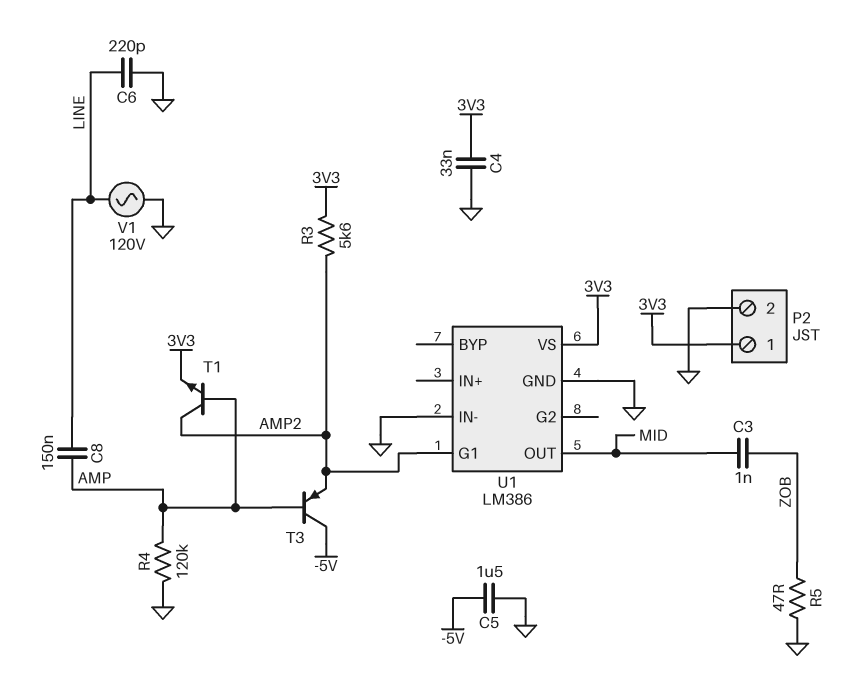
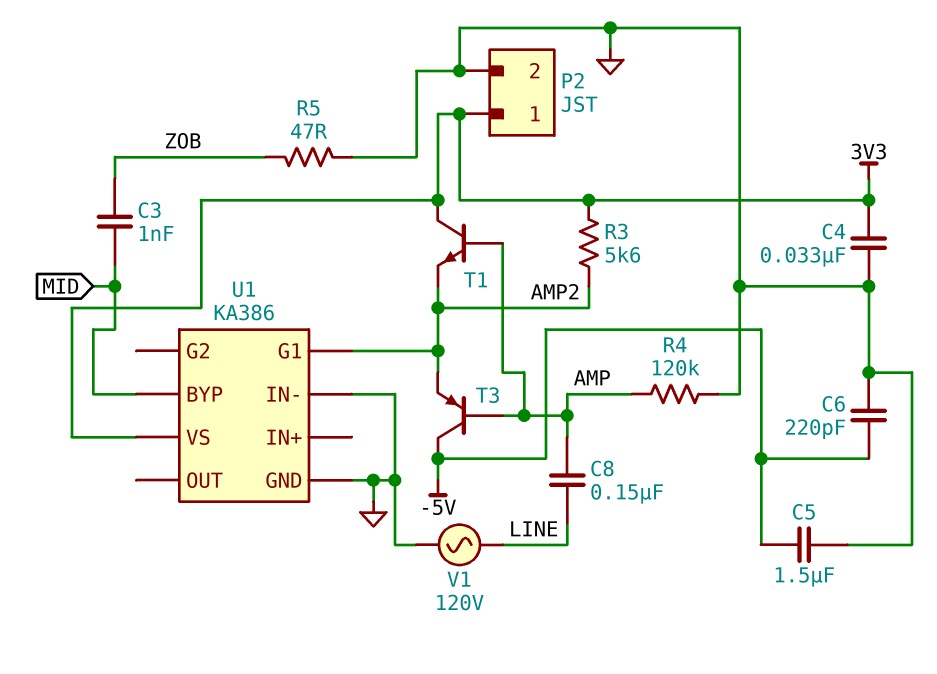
C6: 220pF (GND, LINE) -> 220pF (-5V, GND)
T1: NPN (B AMP, C AMP2, E 3V3) -> NPN (B AMP, C 3V3, E AMP2)
U1: LM386 -> KA386
U1 pin BYP: none -> MID
U1 pin OUT: MID -> none

